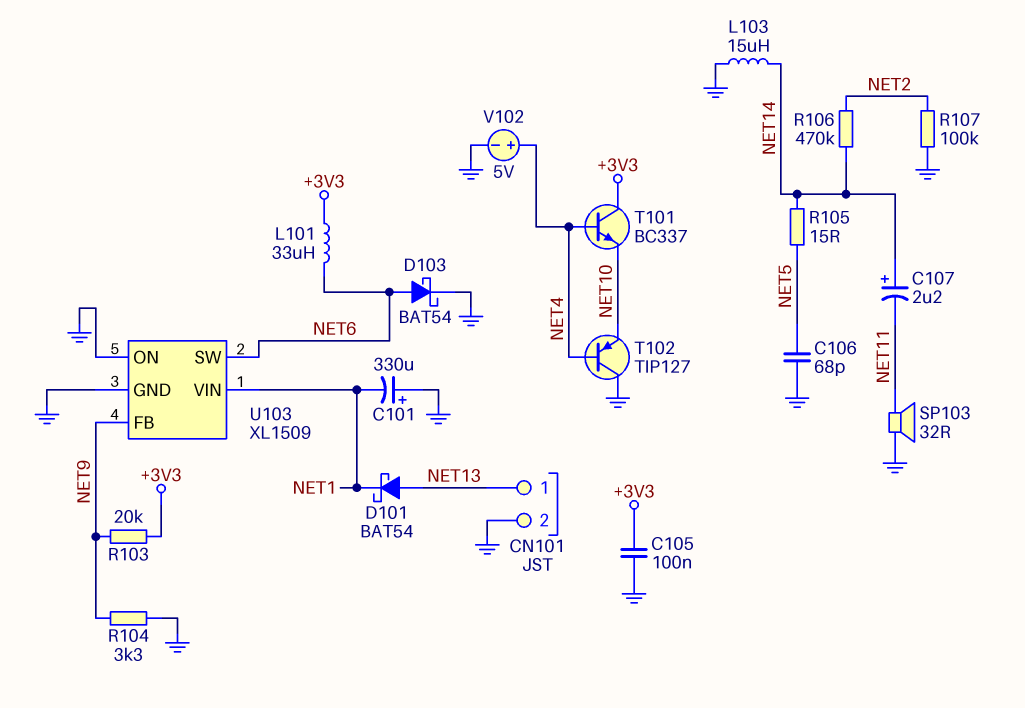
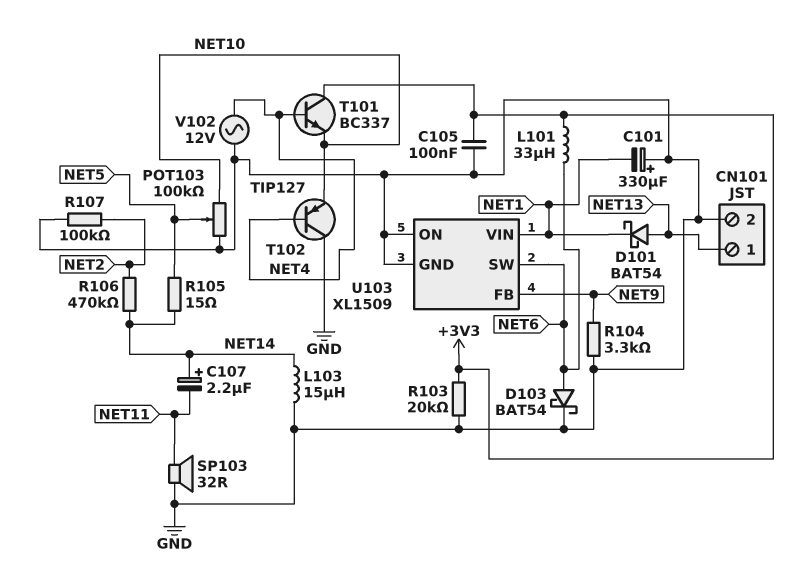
C106: 68pF (GND, NET5) -> none
POT103: none -> 100k (GND, NET10, wiper NET5)
R103: 20k (+3V3, NET9) -> 20k (+3V3, GND)
V102: 5V (plus NET4, minus GND) -> AC 12V (GND, NET4)

